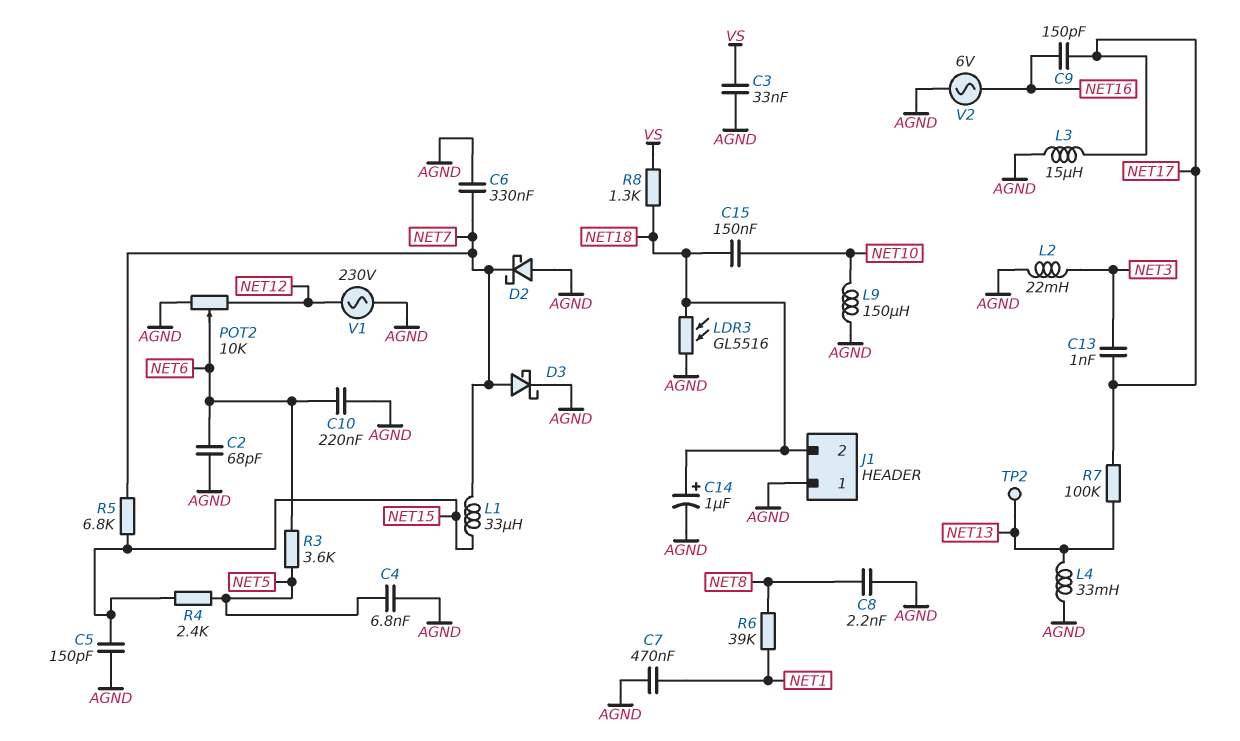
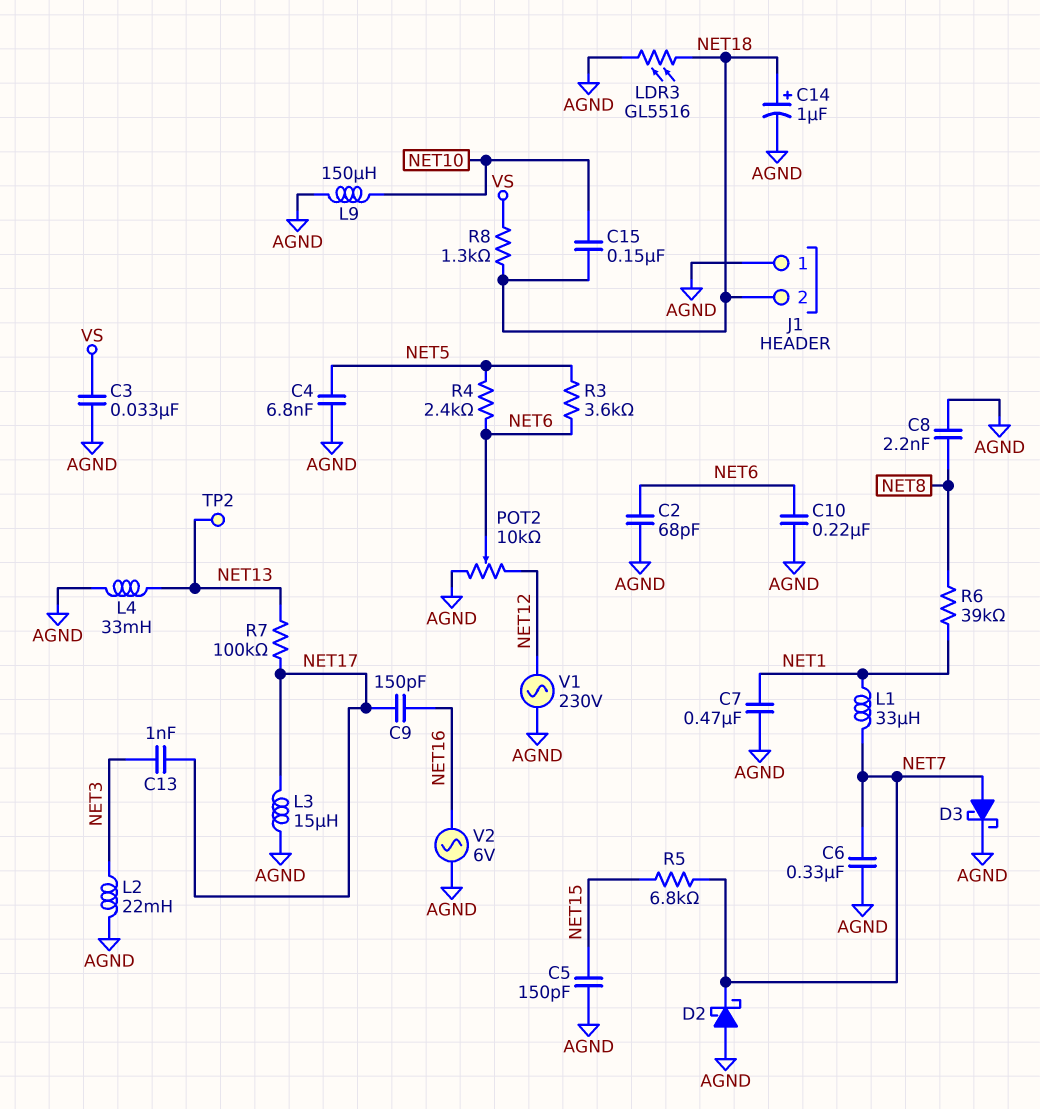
L1: 33uH (NET7, NET15) -> 33uH (NET1, NET7)
R4: 2.4k (NET5, NET15) -> 2.4k (NET5, NET6)

